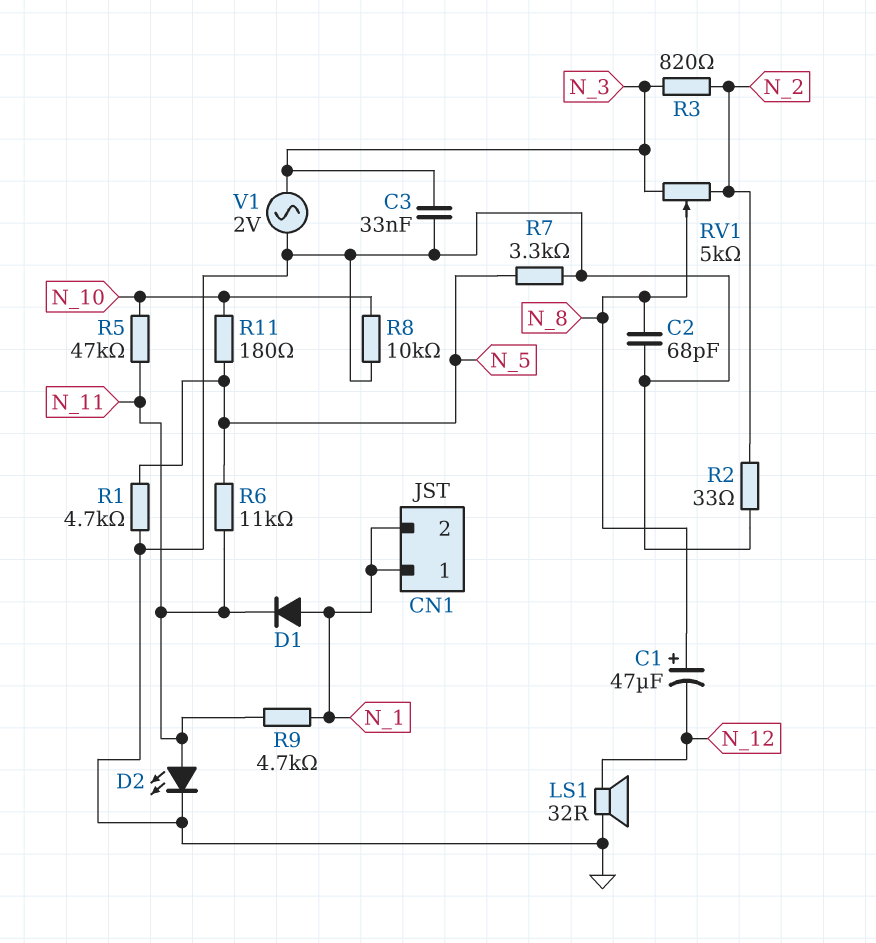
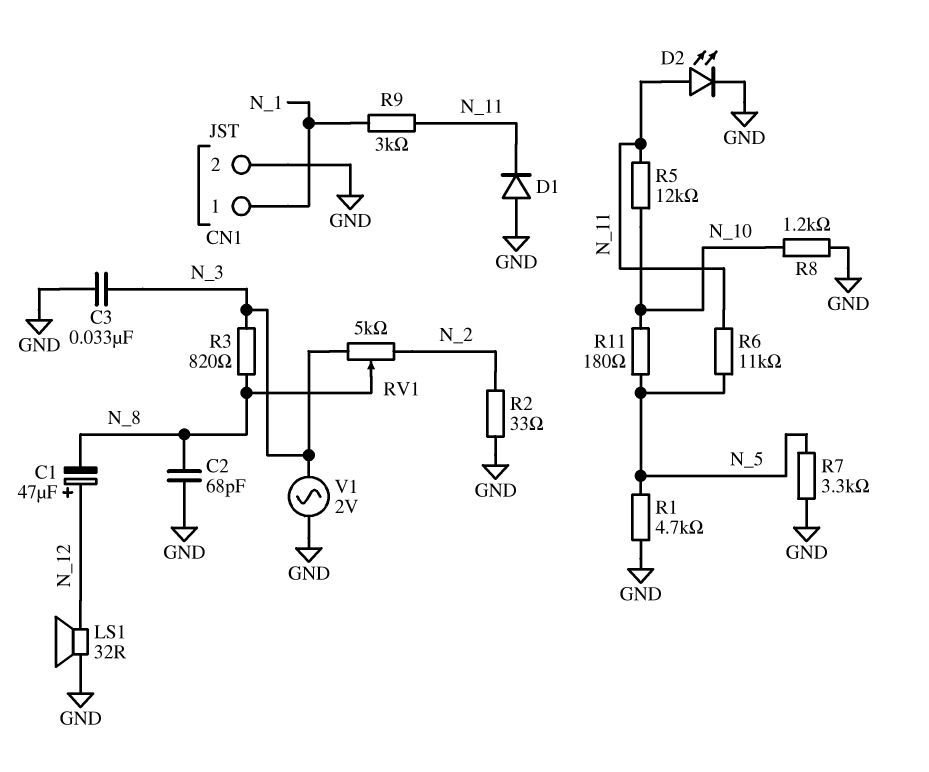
C1: 47uF (plus N_8, minus N_12) -> 47uF (plus N_12, minus N_8)
CN1 pin 2: N_1 -> GND
D1: diode (A N_1, K N_11) -> diode (A GND, K N_11)
R3: 820 (N_2, N_3) -> 820 (N_3, N_8)
R5: 47k (N_10, N_11) -> 12k (N_10, N_11)
R8: 10k (GND, N_10) -> 1.2k (GND, N_10)
R9: 4.7k (N_1, N_11) -> 3k (N_1, N_11)

